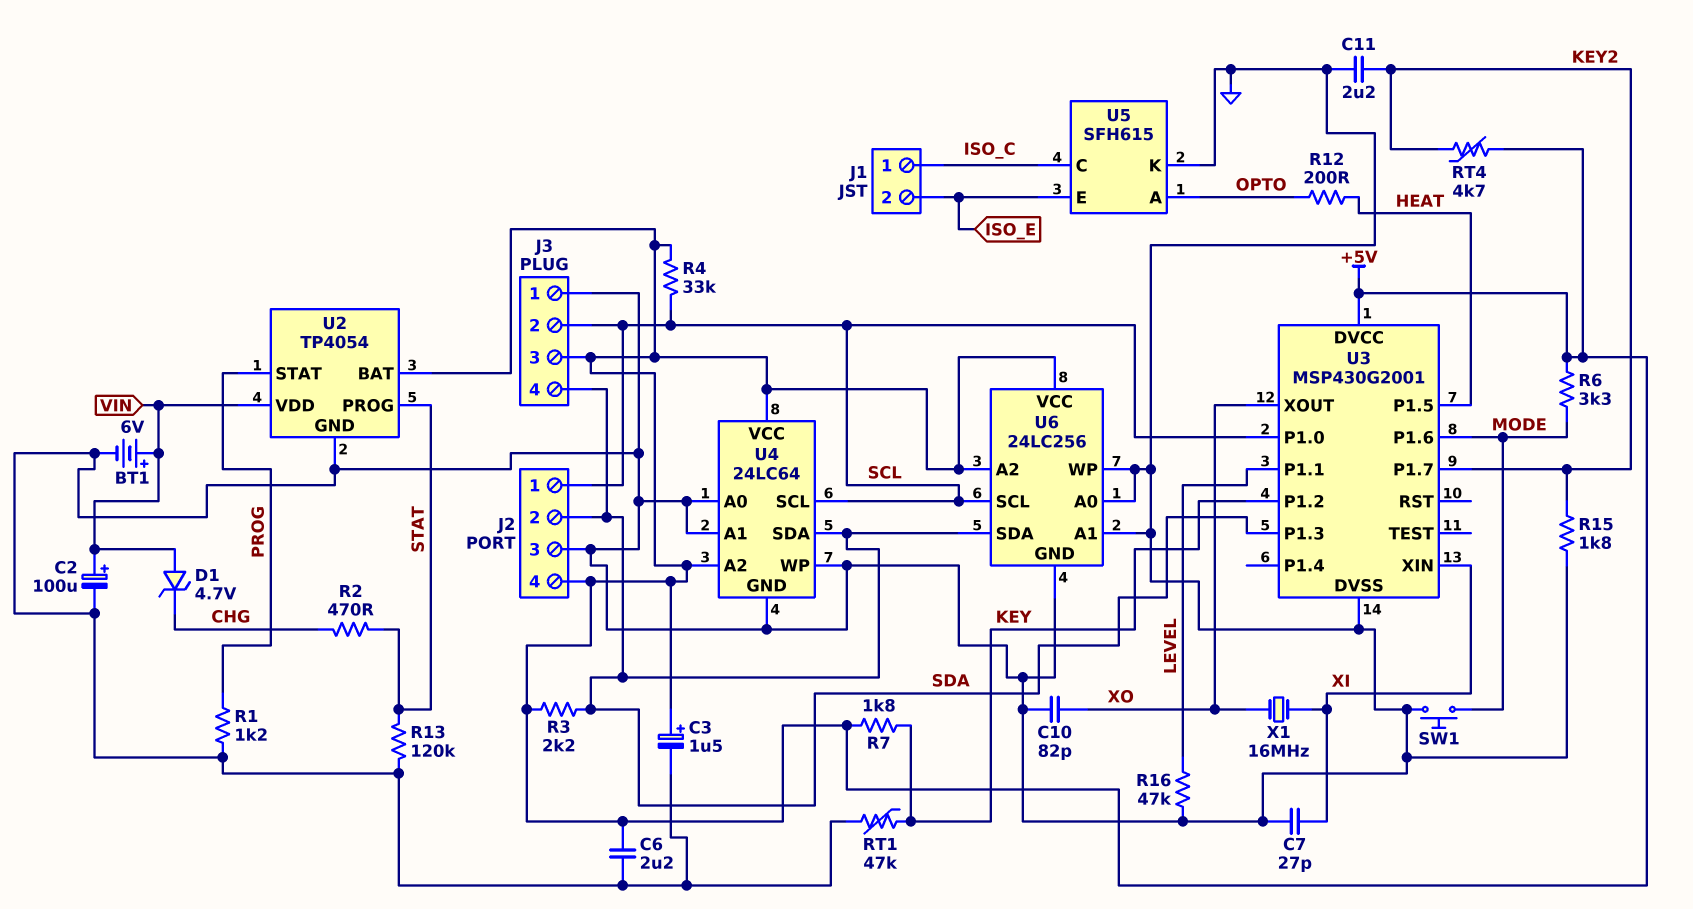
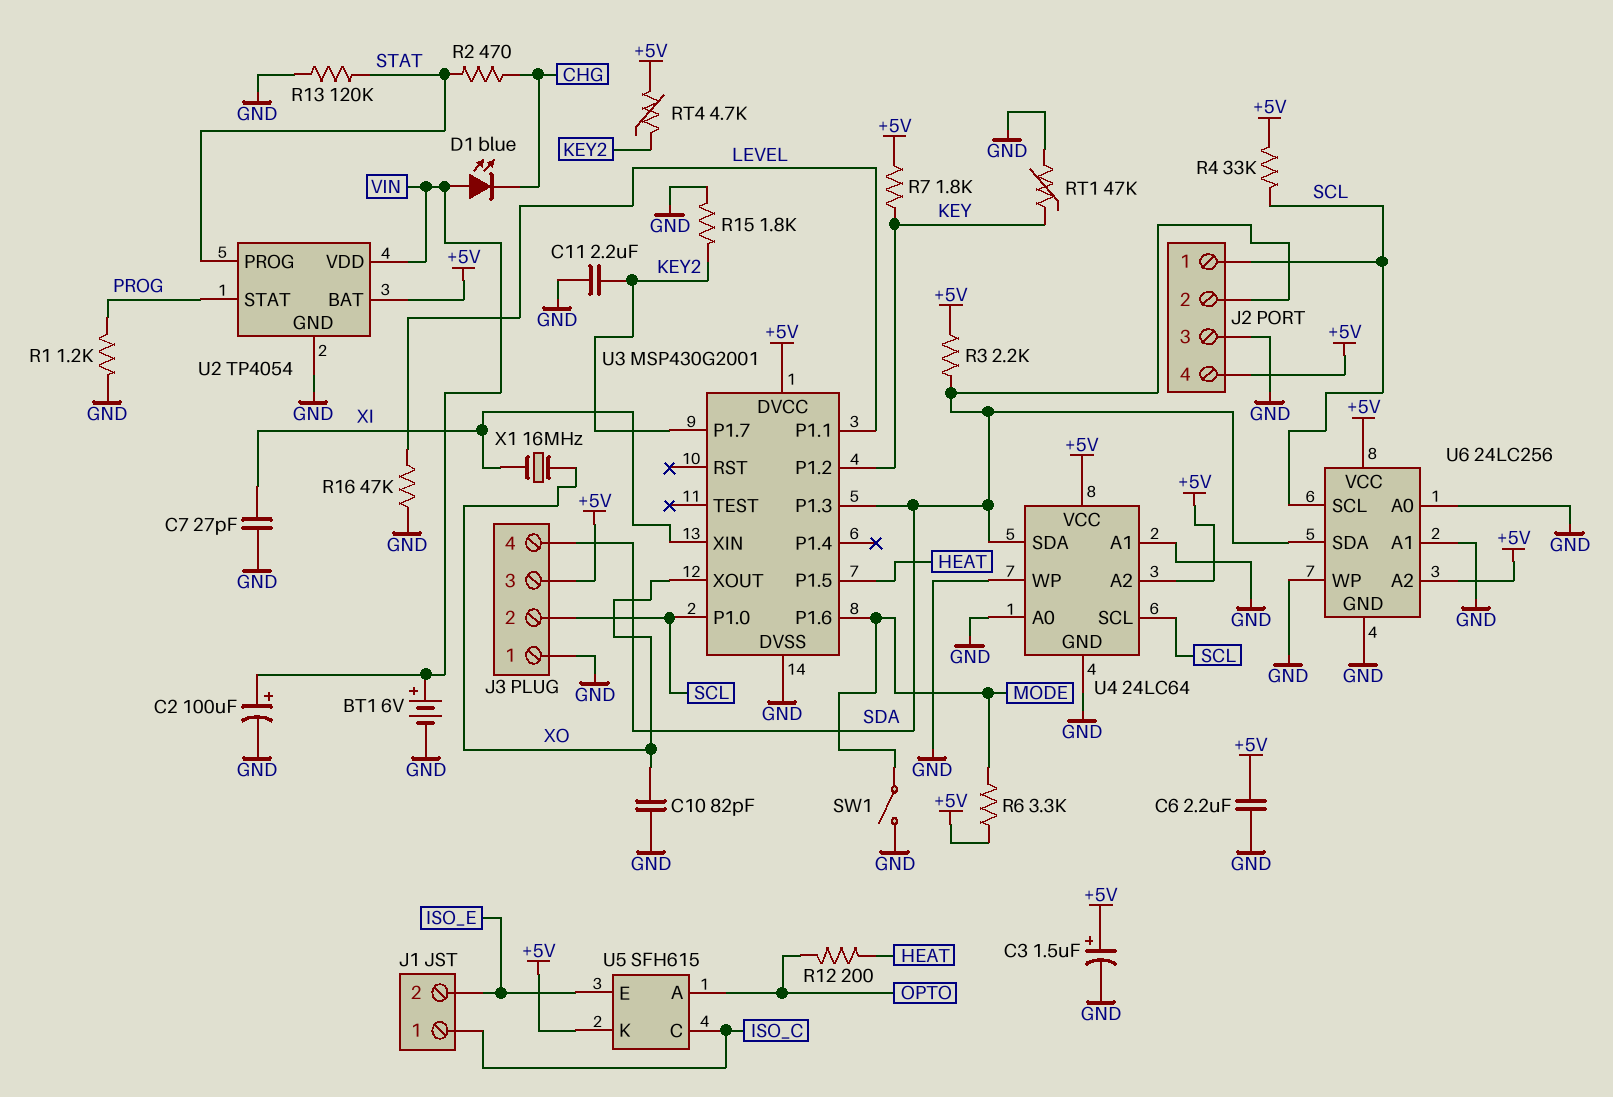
D1: zener 4.7V (A VIN, K CHG) -> LED blue (A VIN, K CHG)
SW1: button (GND, MODE) -> switch (GND, MODE)
U5 pin K: GND -> +5V

